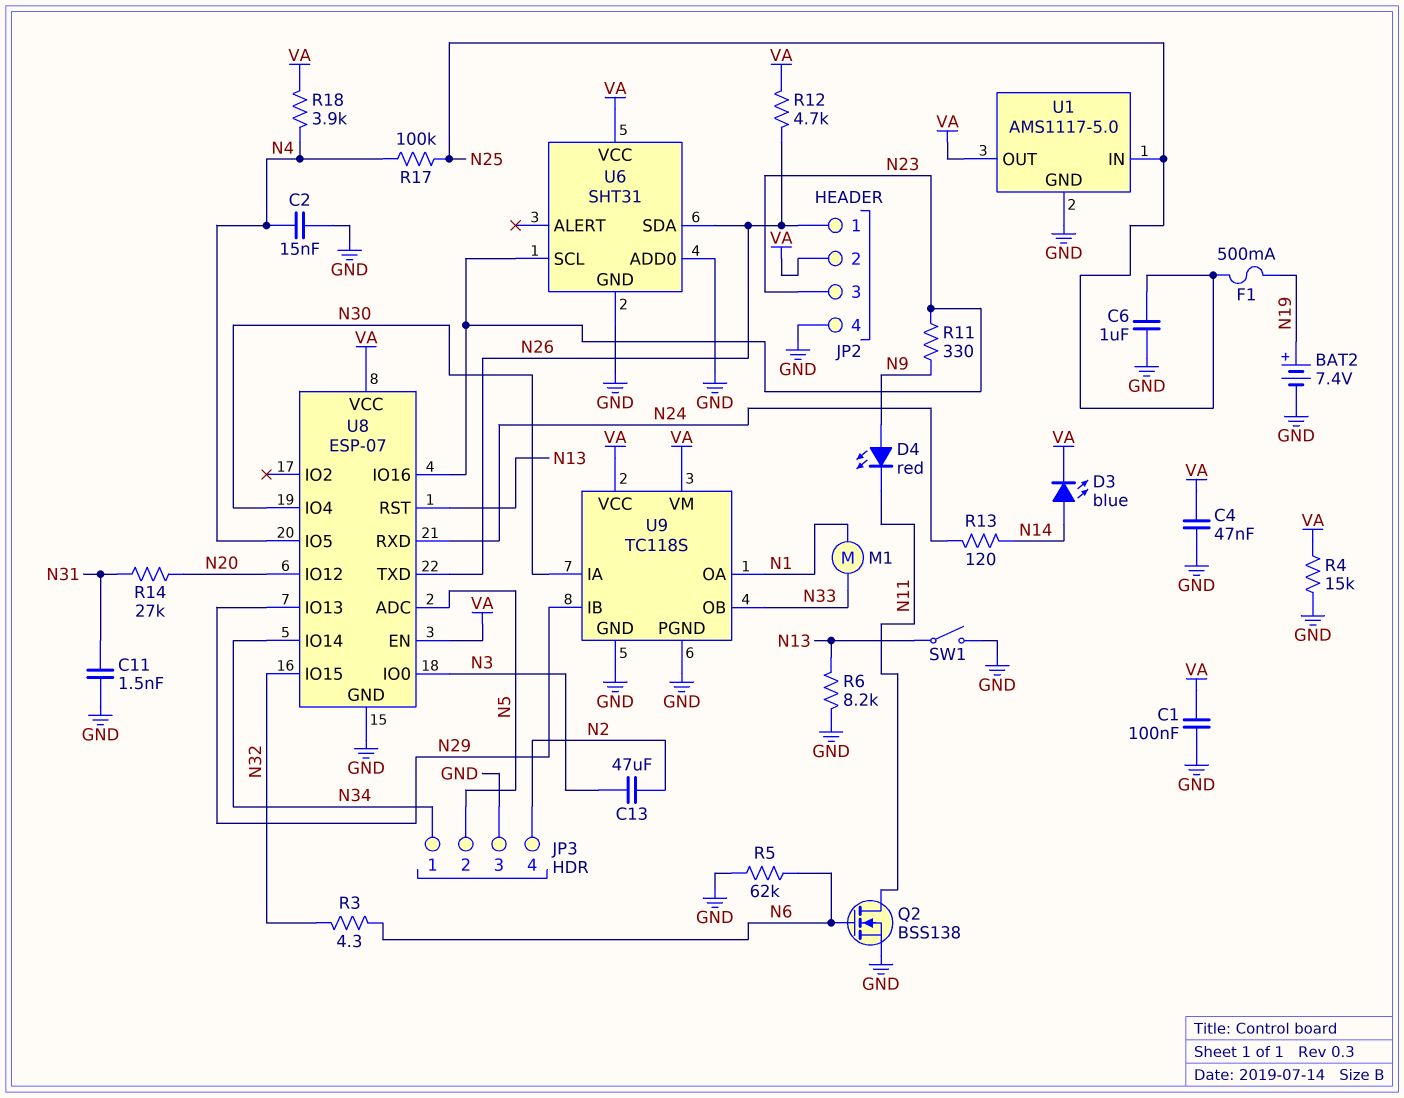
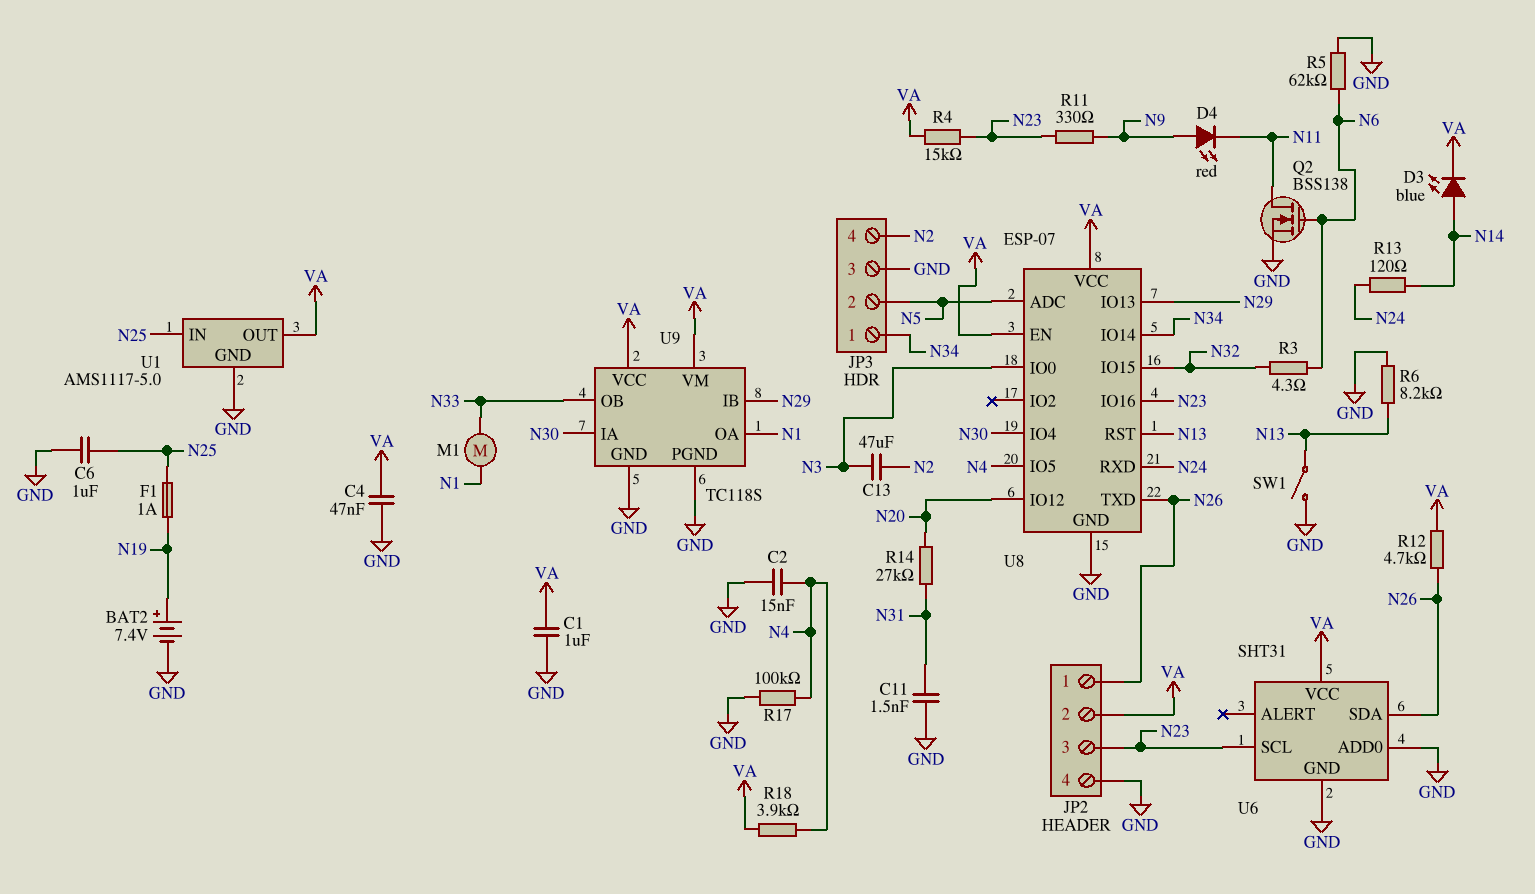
C1: 100nF (GND, VA) -> 1uF (GND, VA)
F1: 500mA (N19, N25) -> 1A (N19, N25)
R4: 15k (GND, VA) -> 15k (N23, VA)
R17: 100k (N4, N25) -> 100k (GND, N4)

